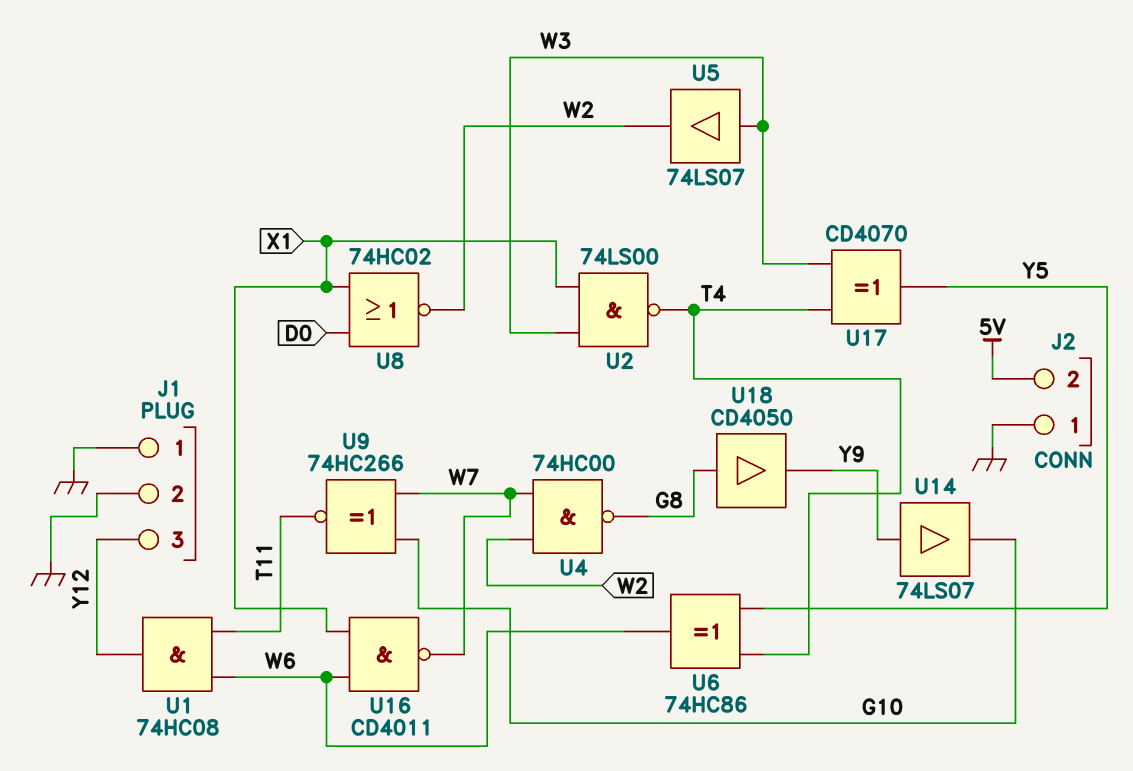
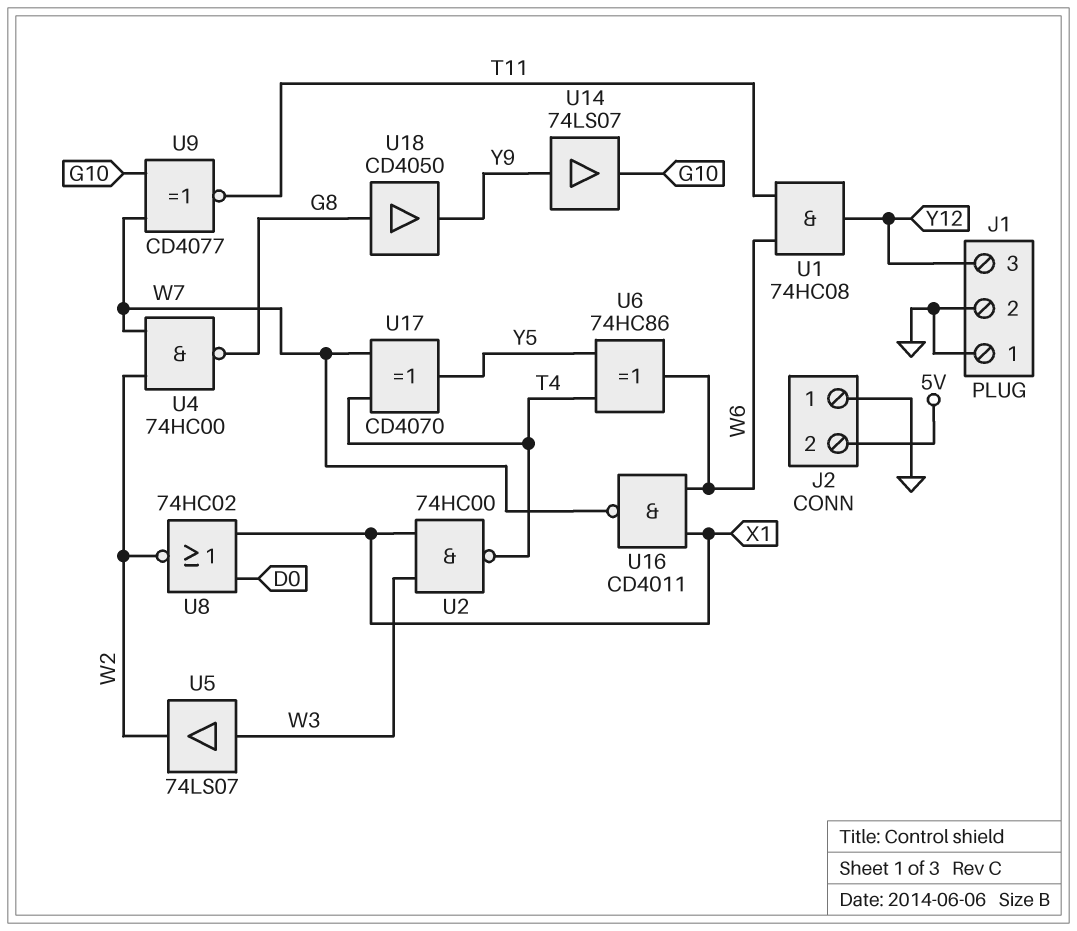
U2: NAND 74LS00 (in W3, in X1, out T4) -> NAND 74HC00 (in W3, in X1, out T4)
U9: XNOR 74HC266 (in G10, in W7, out T11) -> XNOR CD4077 (in G10, in W7, out T11)
U17: XOR CD4070 (in T4, in W3, out Y5) -> XOR CD4070 (in T4, in W7, out Y5)

